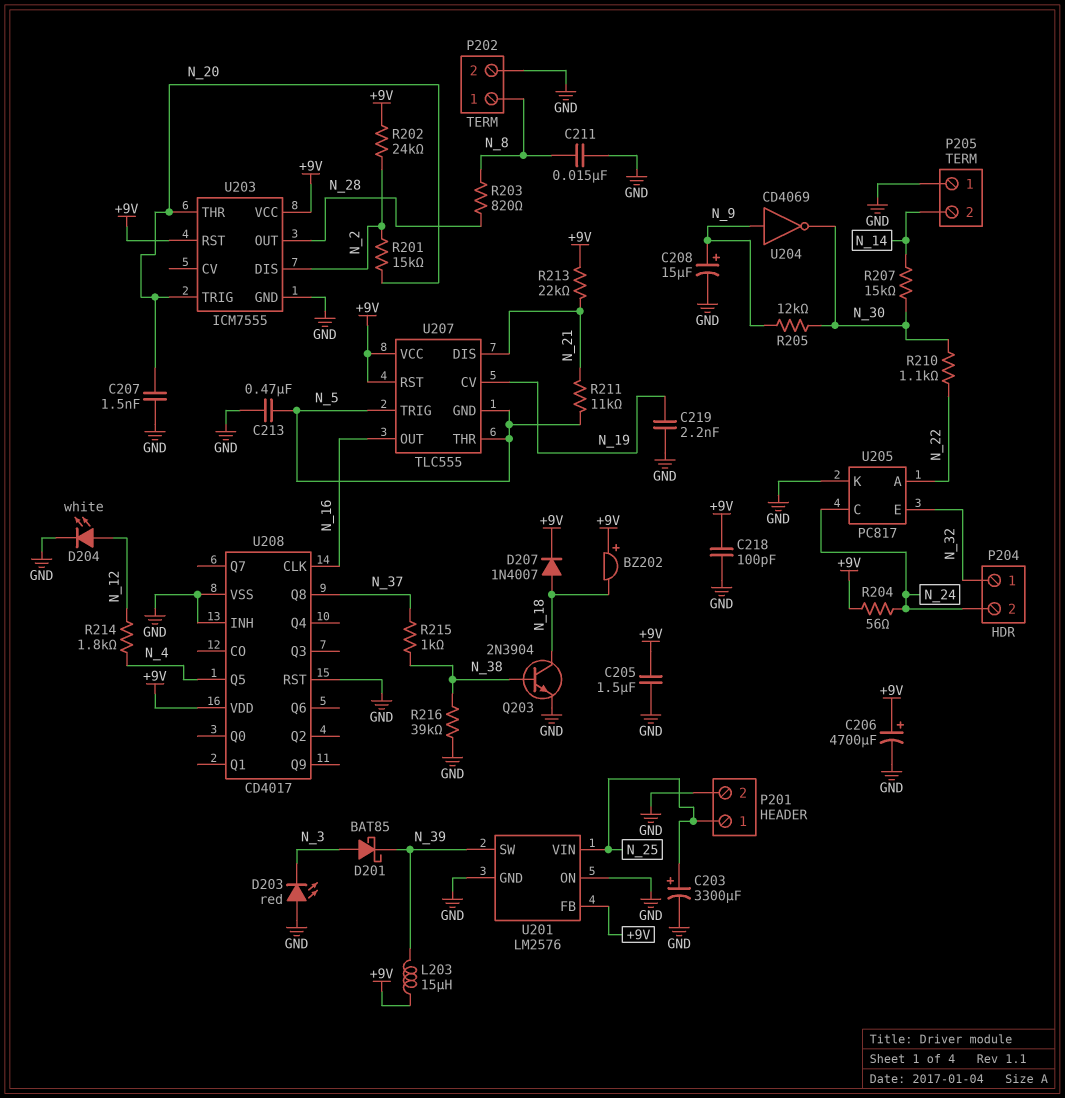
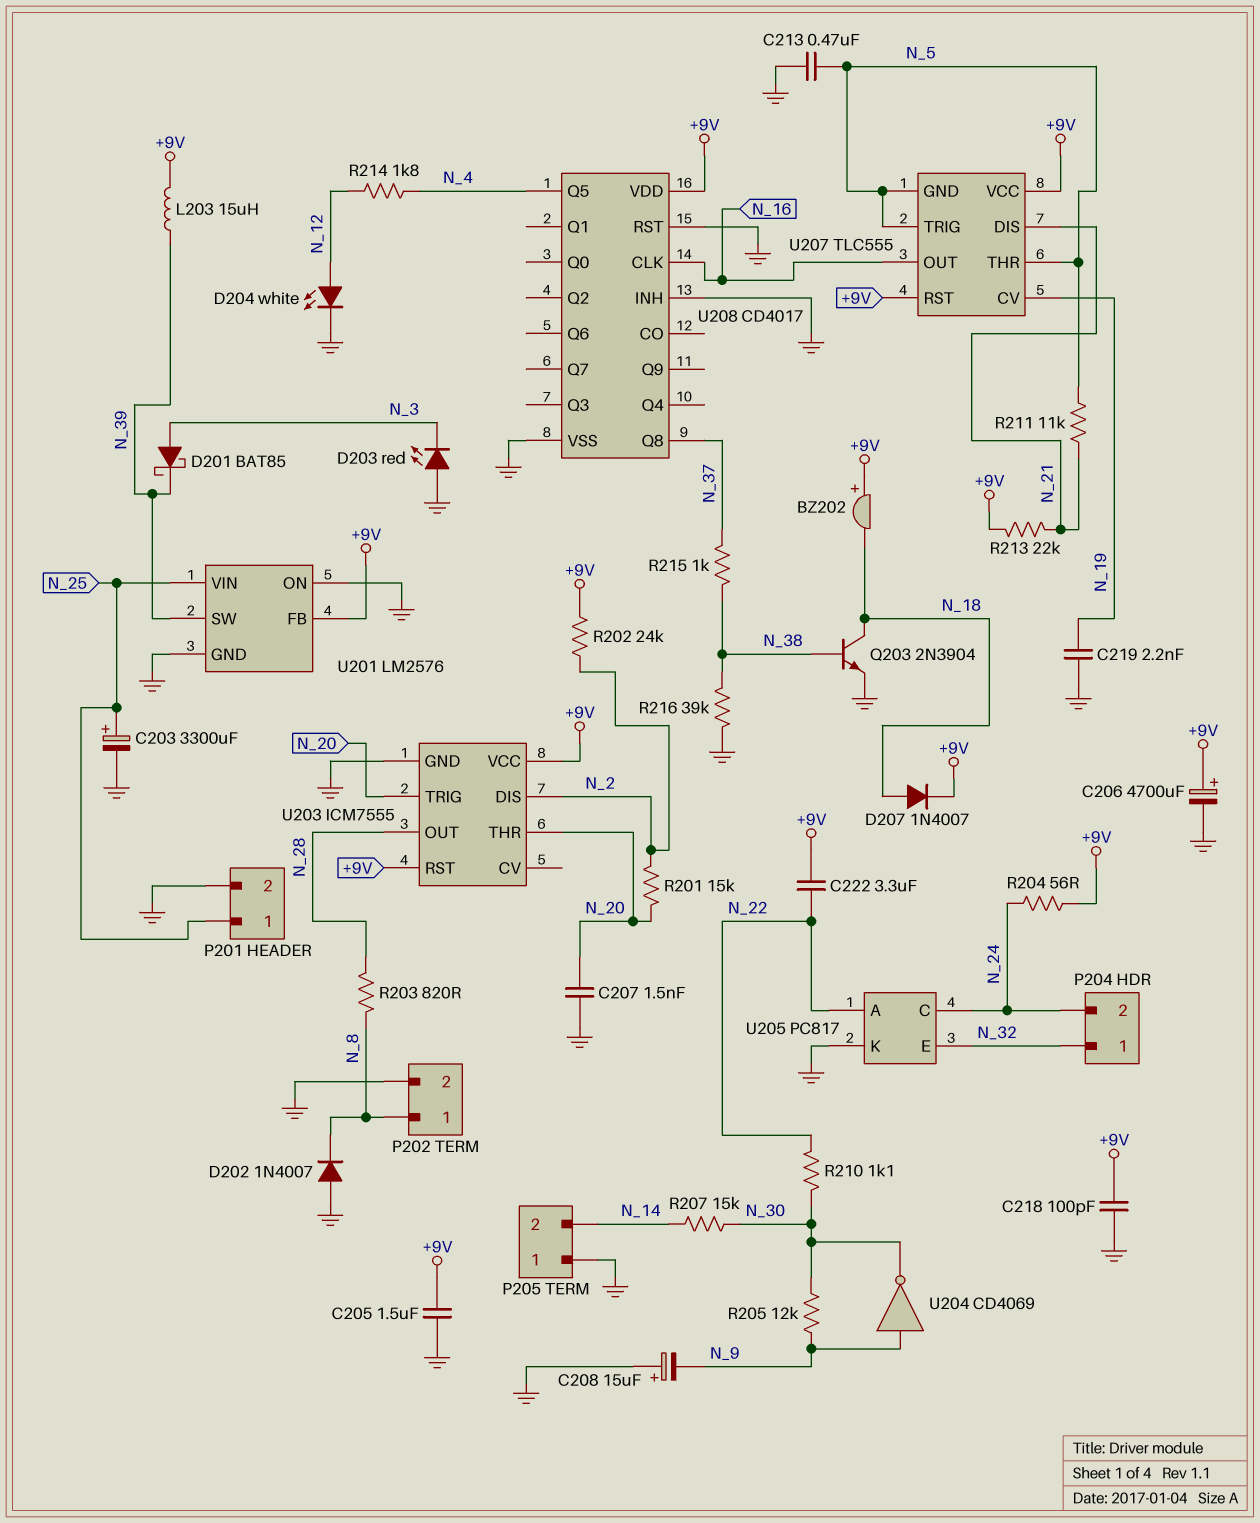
C208: 15uF (plus N_9, minus GND) -> 15uF (plus GND, minus N_9)
C211: 15nF (GND, N_8) -> none
C222: none -> 3.3uF (+9V, N_22)
D202: none -> diode 1N4007 (A GND, K N_8)

